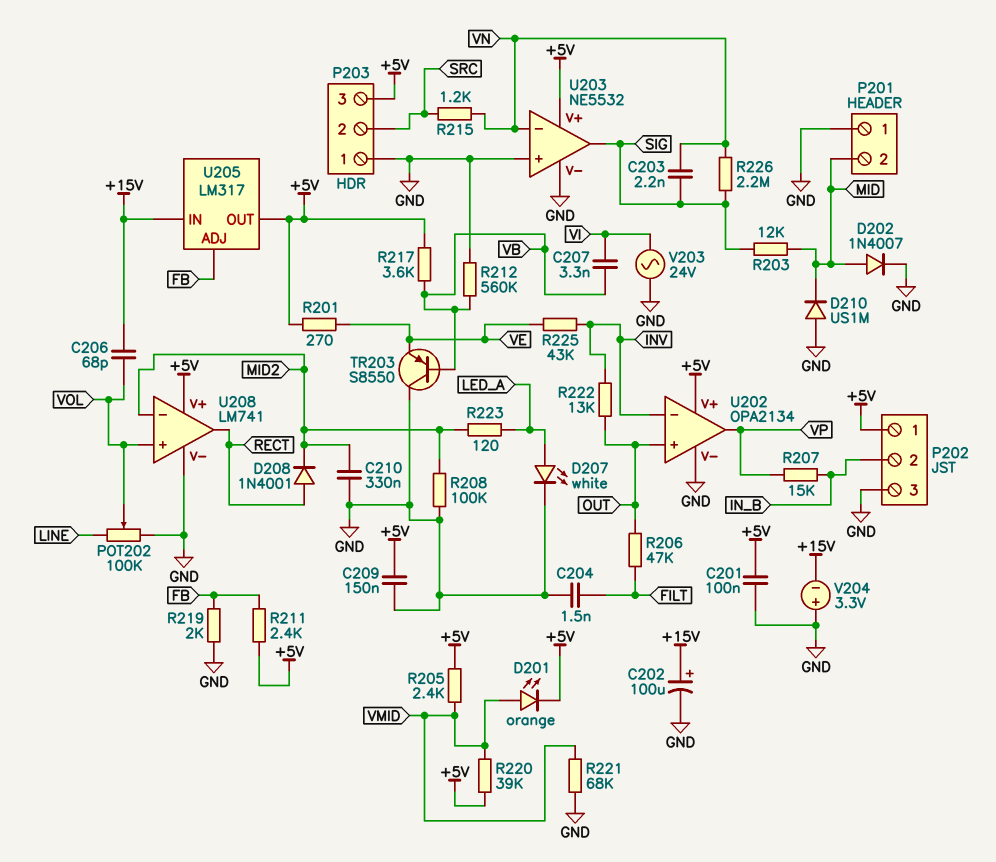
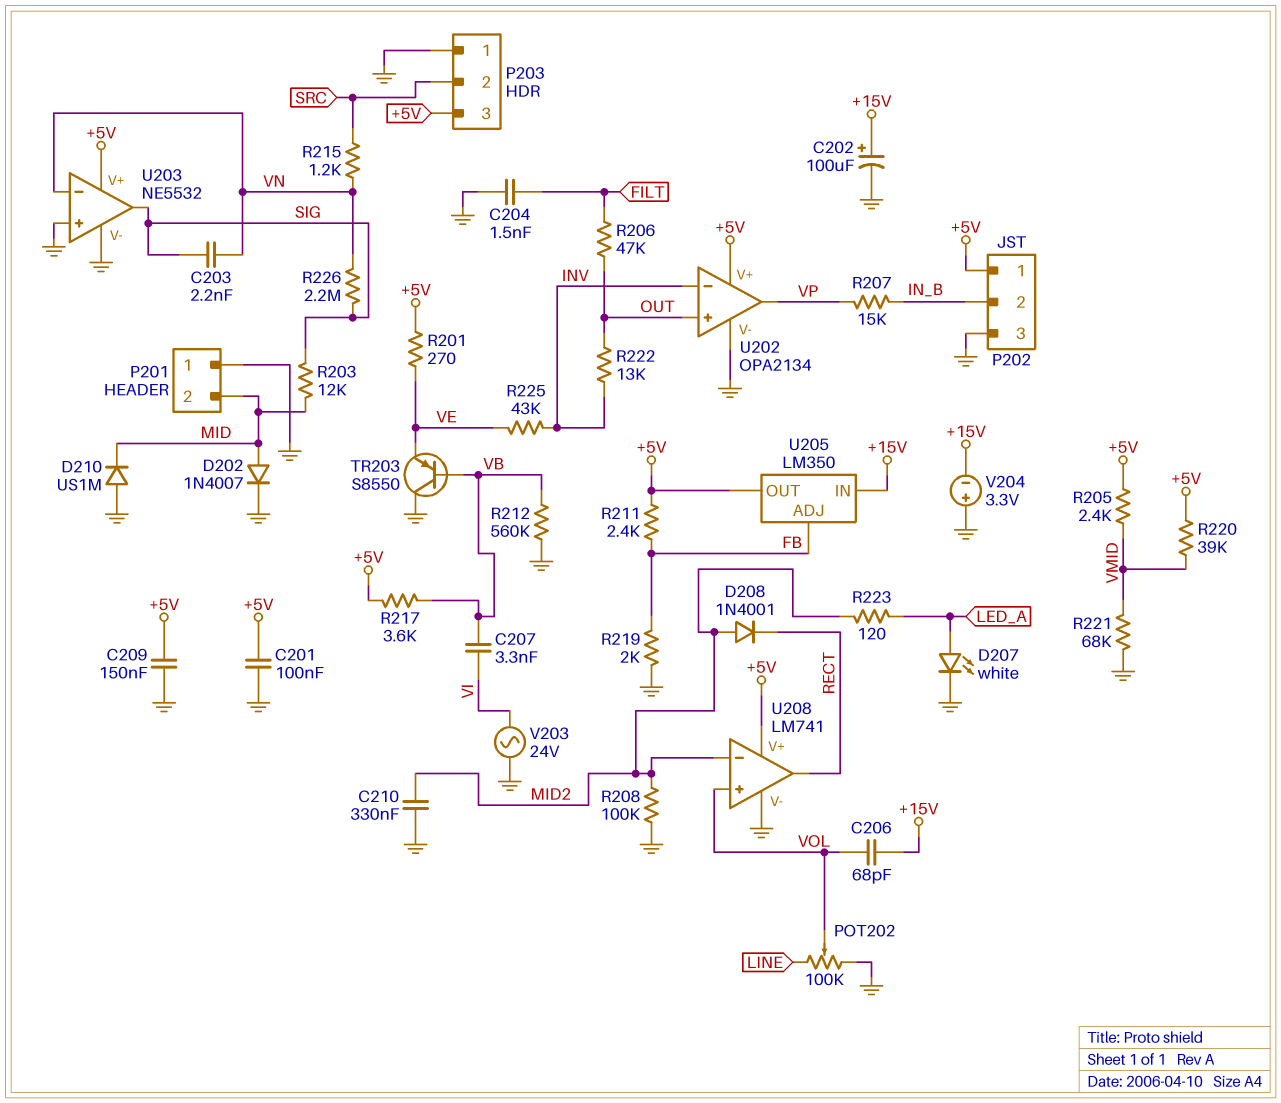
D201: LED orange (A VMID, K +5V) -> none
D208: diode 1N4001 (A RECT, K MID2) -> diode 1N4001 (A MID2, K RECT)
U205: LM317 -> LM350

